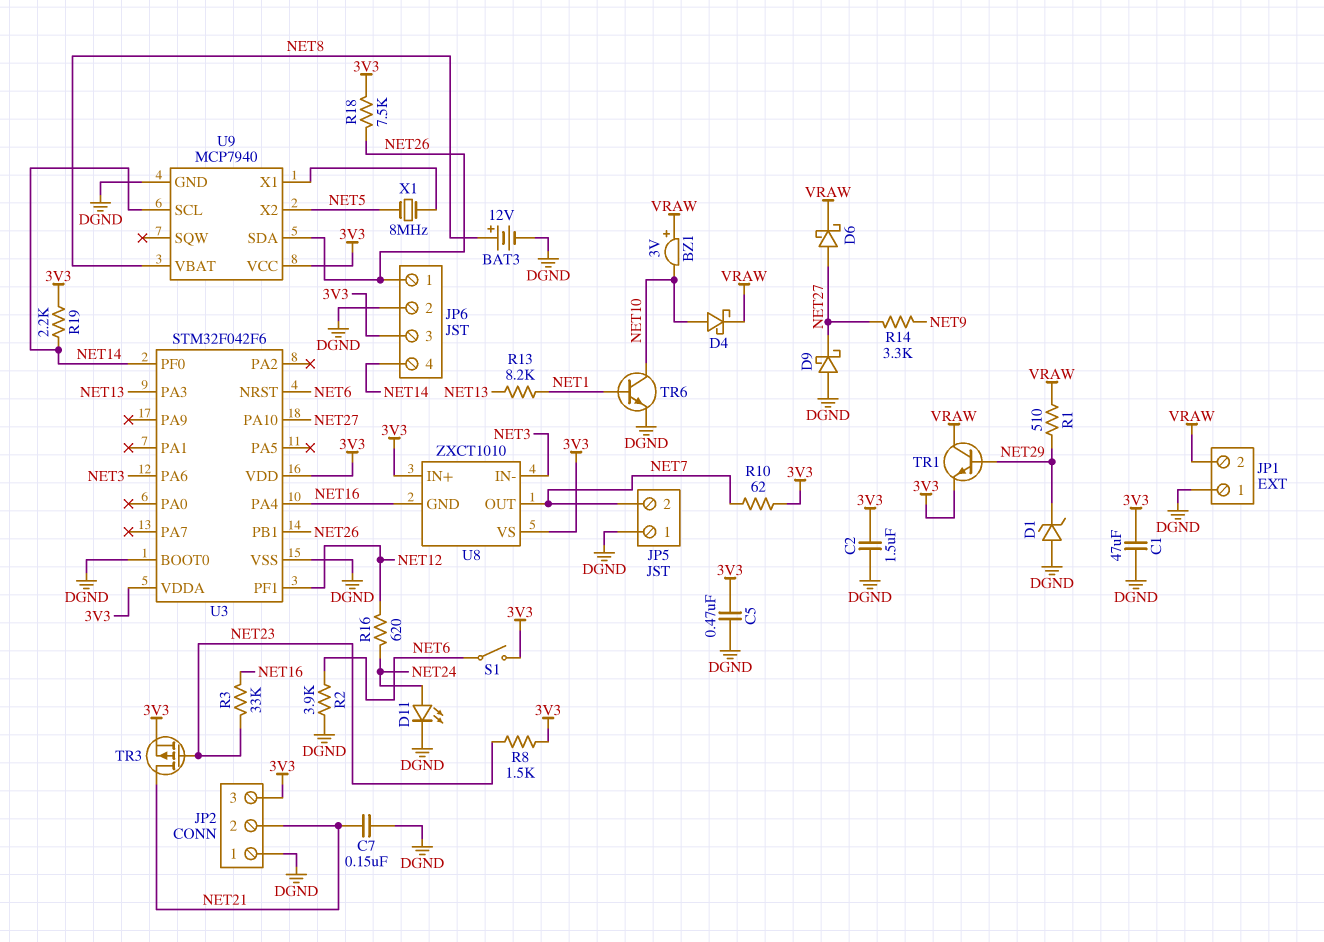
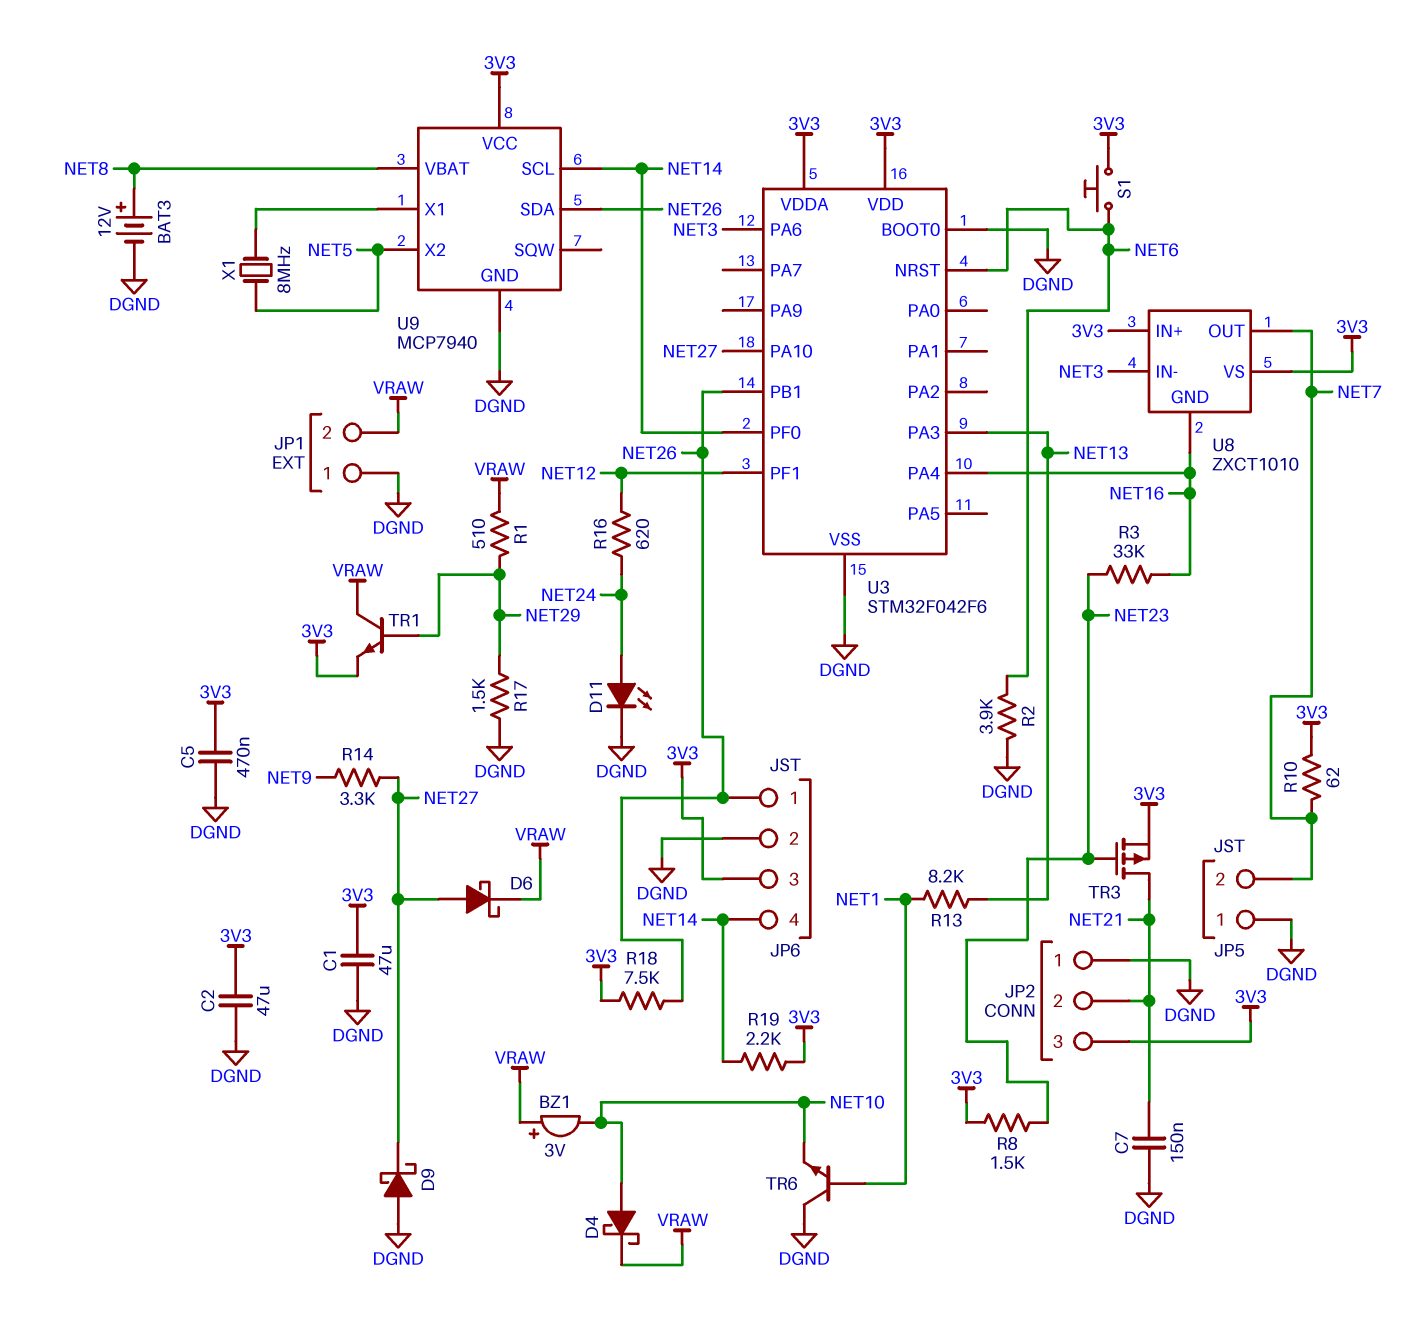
C2: 1.5uF (3V3, DGND) -> 47uF (3V3, DGND)
D1: zener (A DGND, K NET29) -> none
R17: none -> 1.5k (DGND, NET29)
S1: switch (3V3, NET6) -> button (3V3, NET6)
TR6: NPN (B NET1, C NET10, E DGND) -> NPN (B NET1, C DGND, E NET10)

